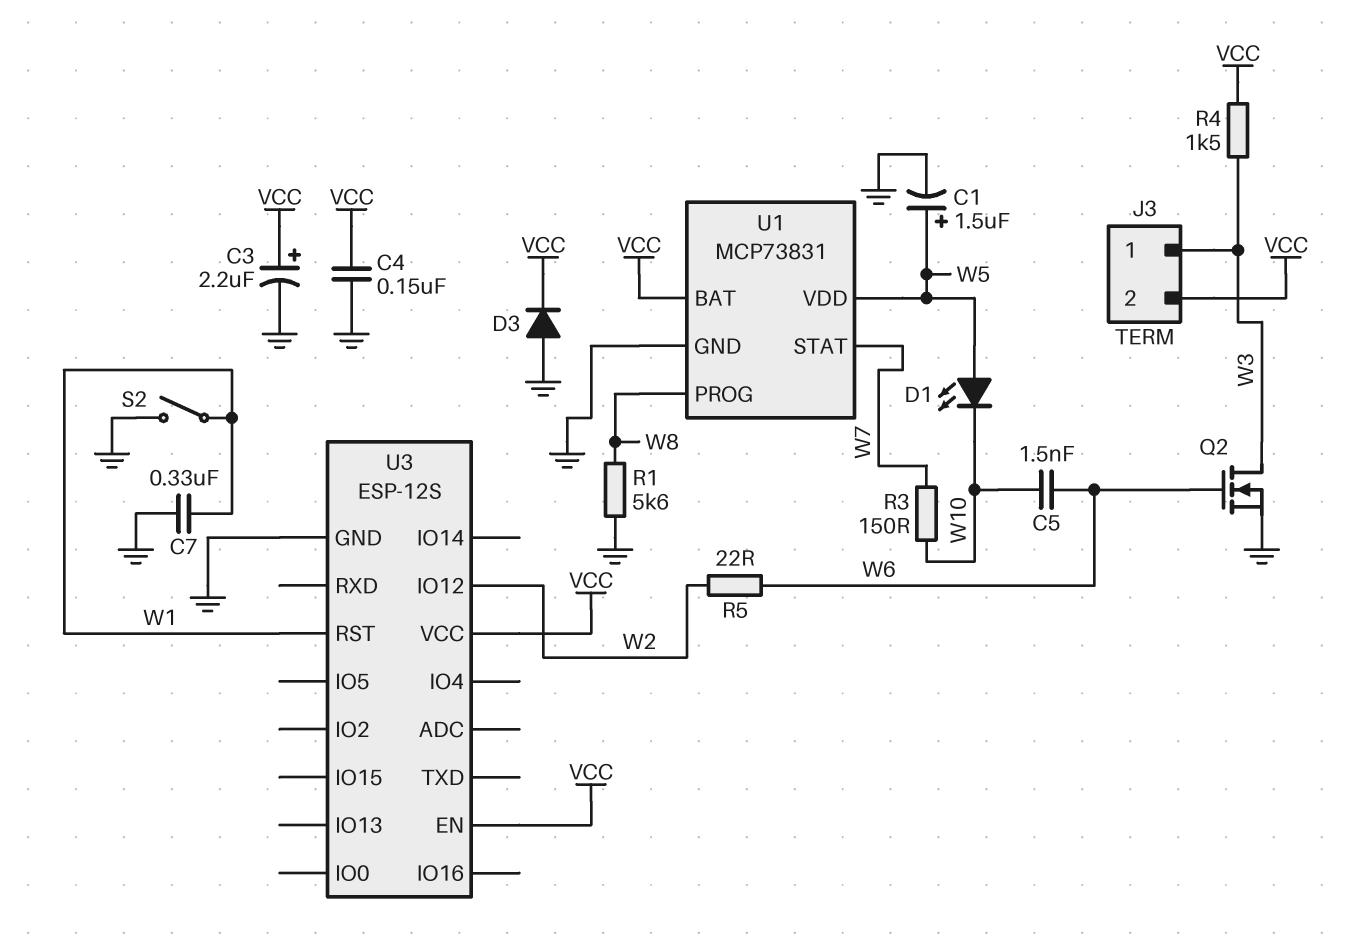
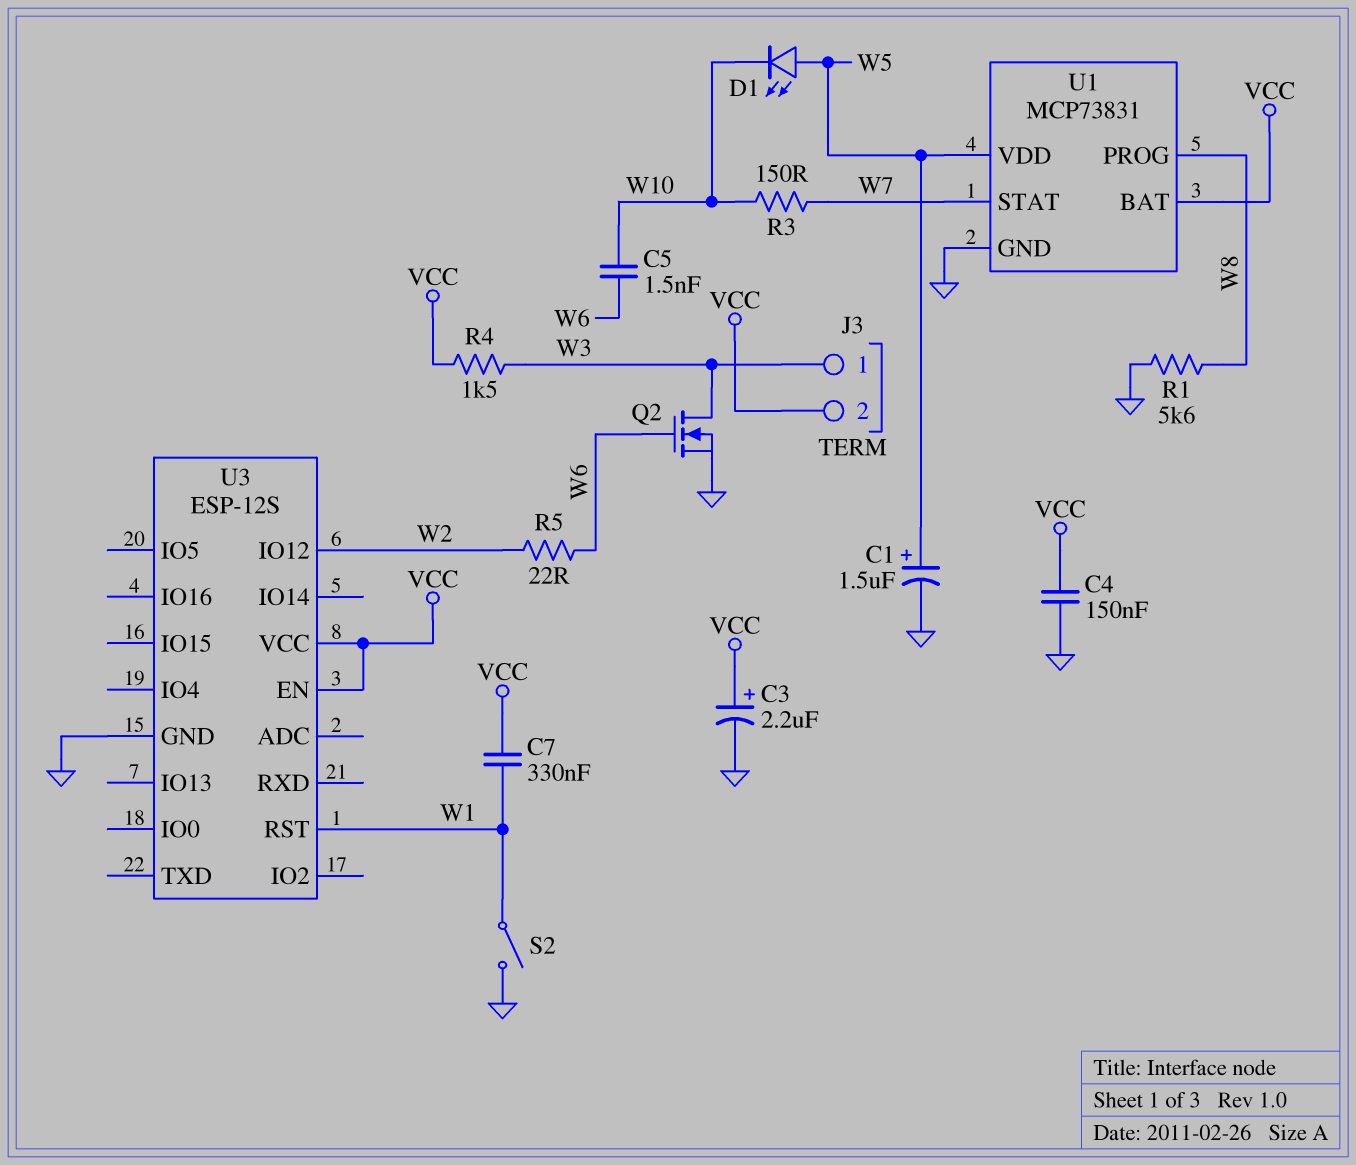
C7: 330nF (GND, W1) -> 330nF (VCC, W1)
D3: diode (A GND, K VCC) -> none

